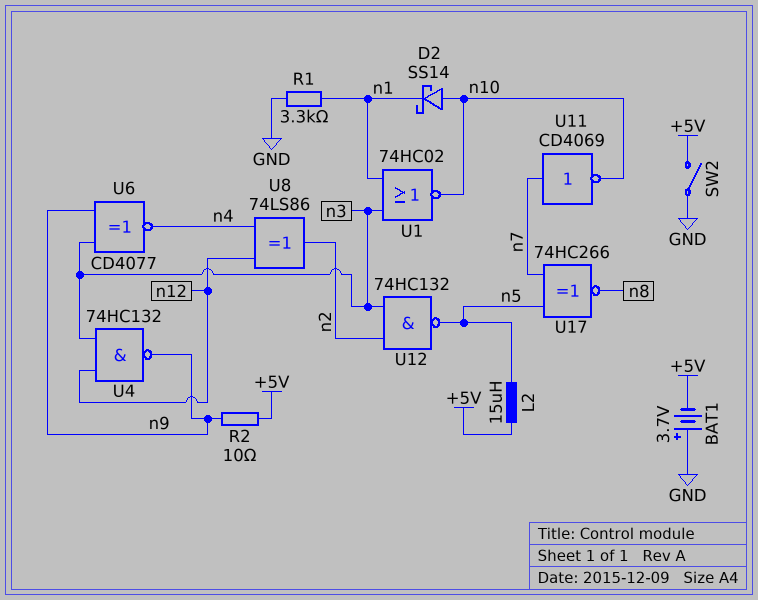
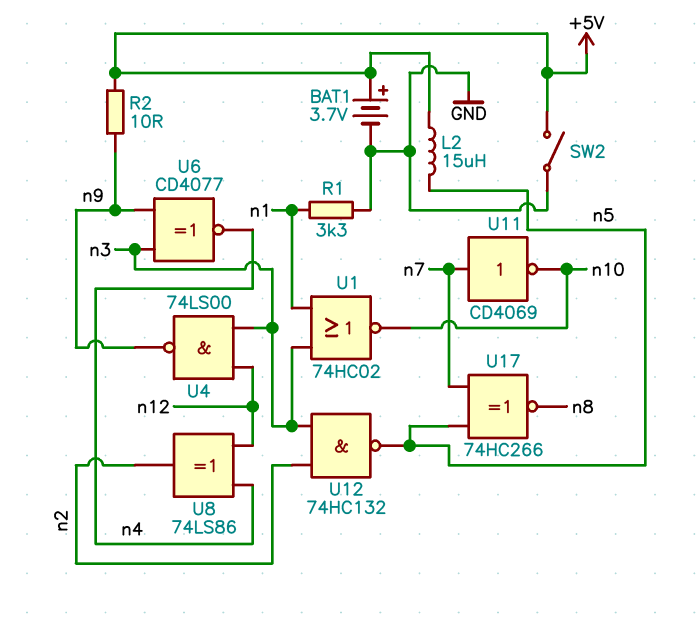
BAT1: 3.7V (plus GND, minus +5V) -> 3.7V (plus +5V, minus GND)
D2: schottky SS14 (A n10, K n1) -> none
U4: NAND 74HC132 (in n3, in n12, out n9) -> NAND 74LS00 (in n3, in n12, out n9)

